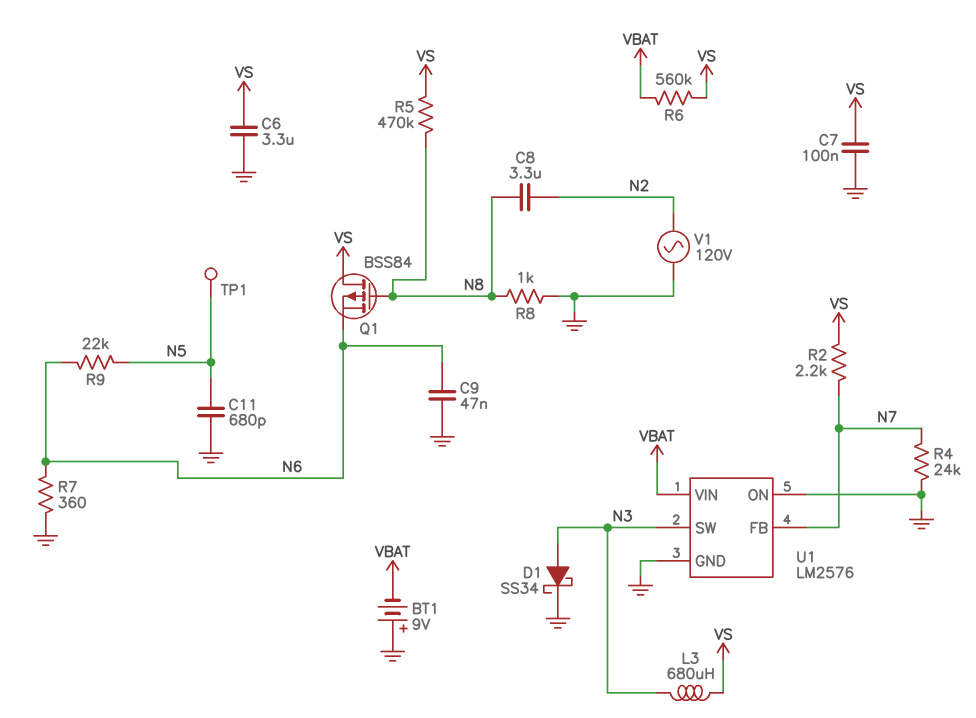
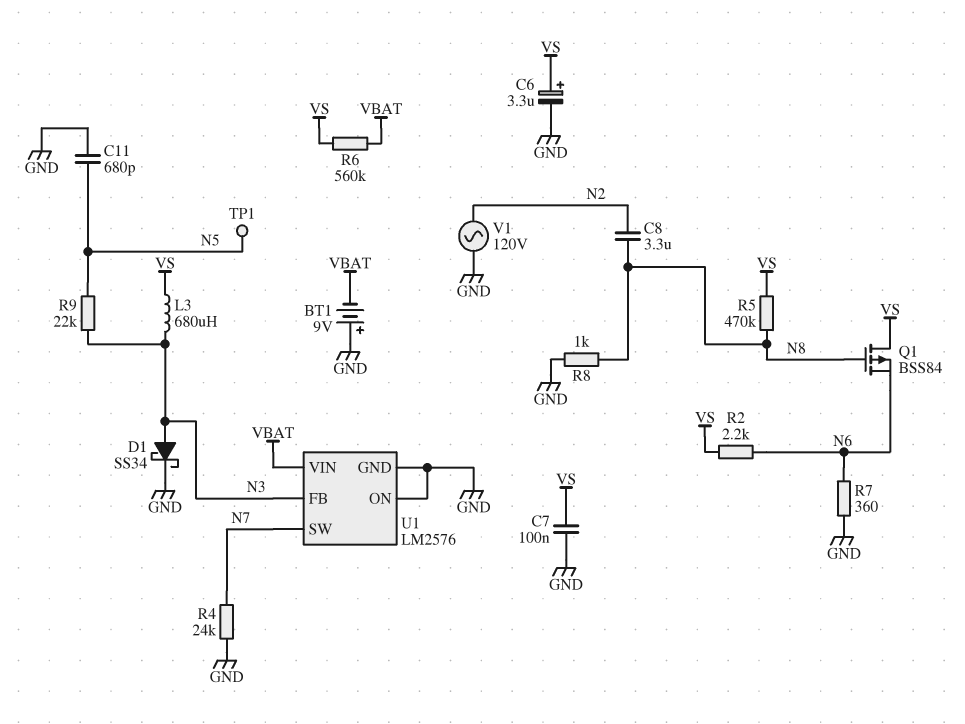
C6: 3.3uF (GND, VS) -> 3.3uF (plus VS, minus GND)
C9: 47nF (GND, N6) -> none
R2: 2.2k (N7, VS) -> 2.2k (N6, VS)
R9: 22k (N5, N6) -> 22k (N3, N5)
U1 pin FB: N7 -> N3
U1 pin SW: N3 -> N7

